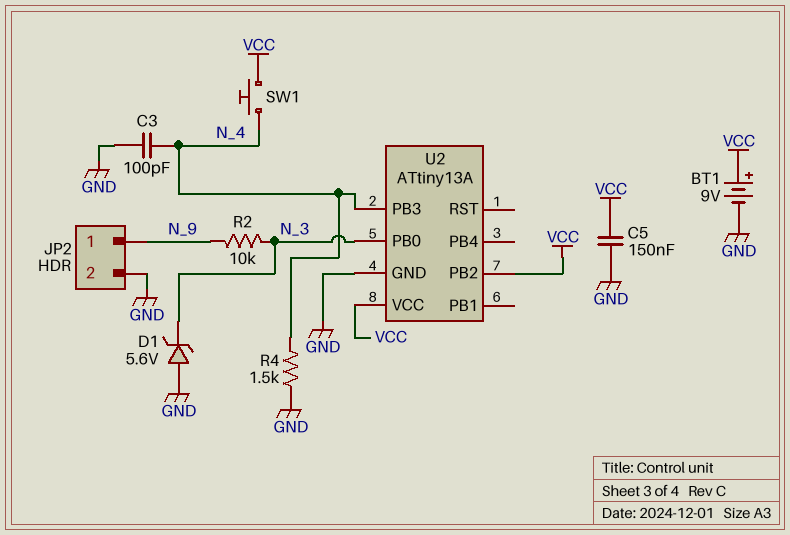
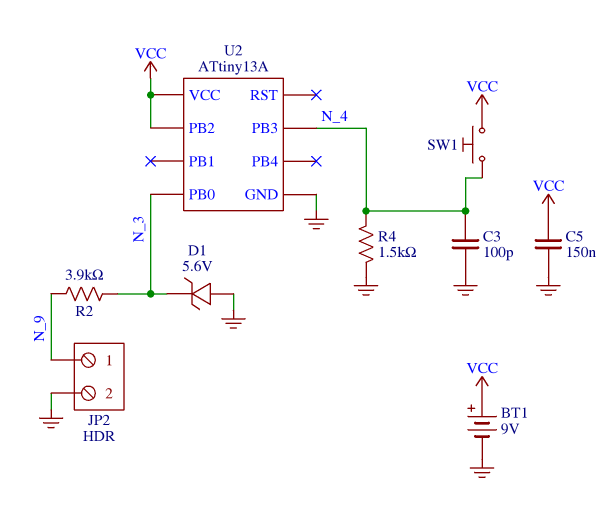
R2: 10k (N_3, N_9) -> 3.9k (N_3, N_9)

